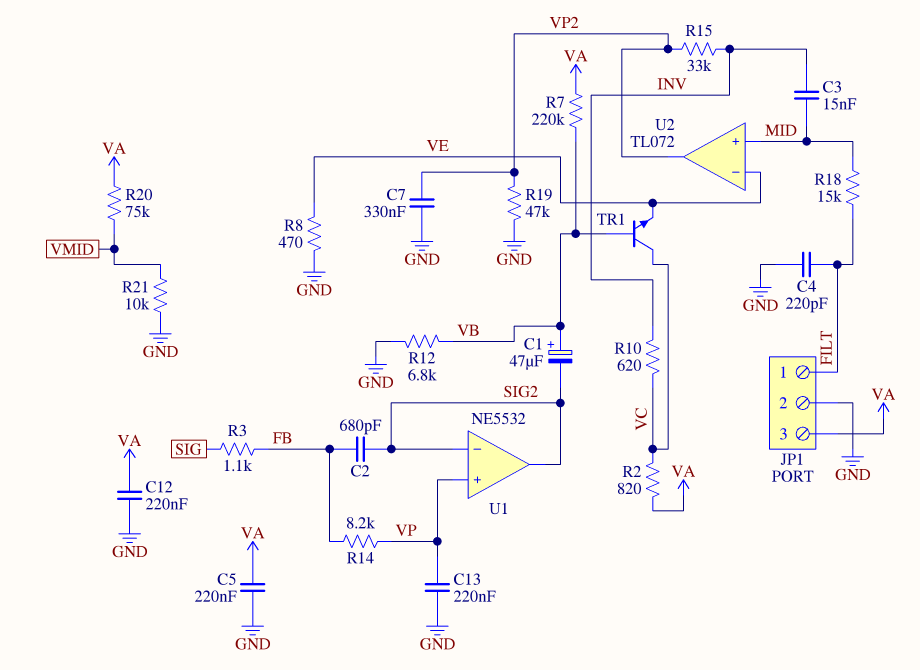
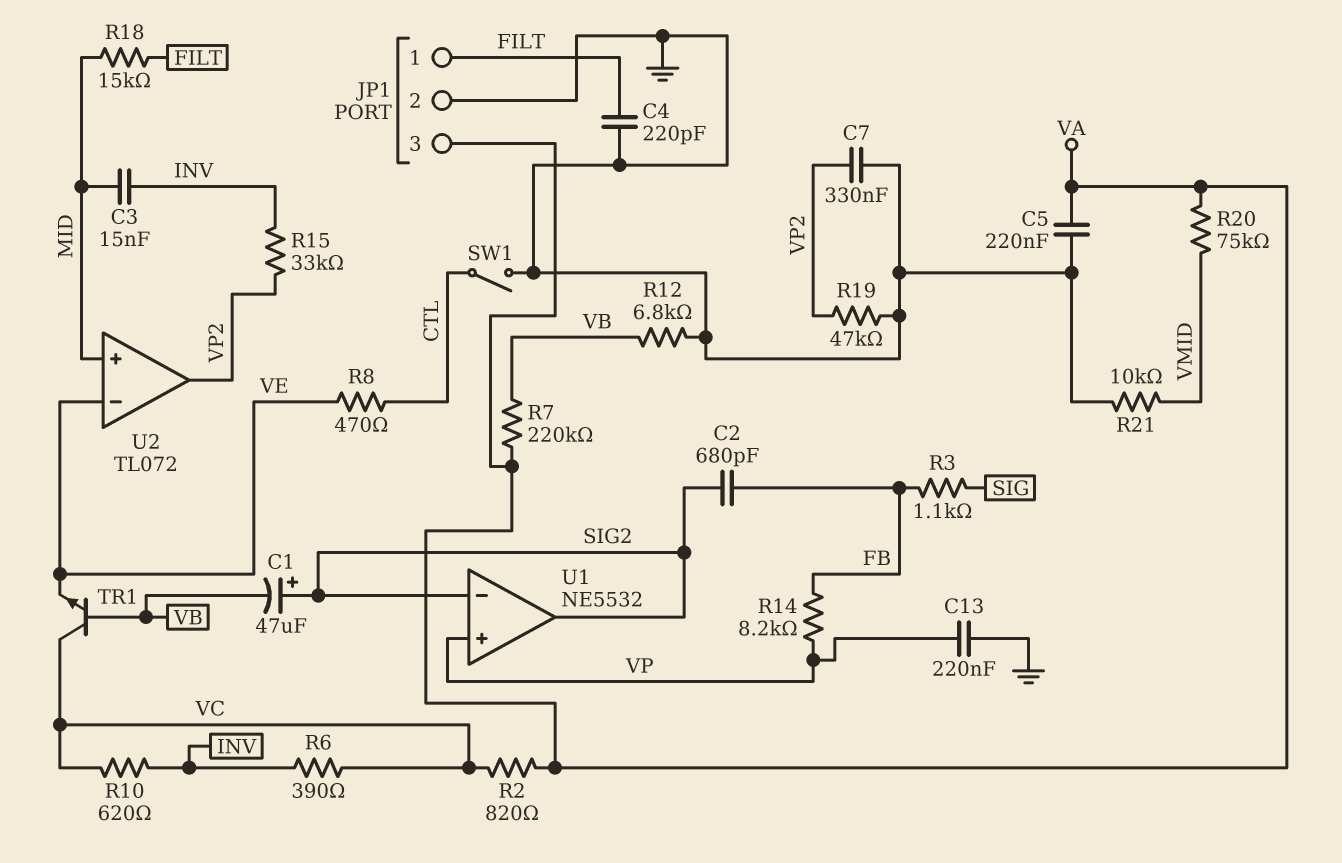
C1: 47uF (plus VB, minus SIG2) -> 47uF (plus SIG2, minus VB)
C12: 220nF (GND, VA) -> none
R6: none -> 390 (INV, VC)
R8: 470 (GND, VE) -> 470 (CTL, VE)
SW1: none -> switch (CTL, GND)

